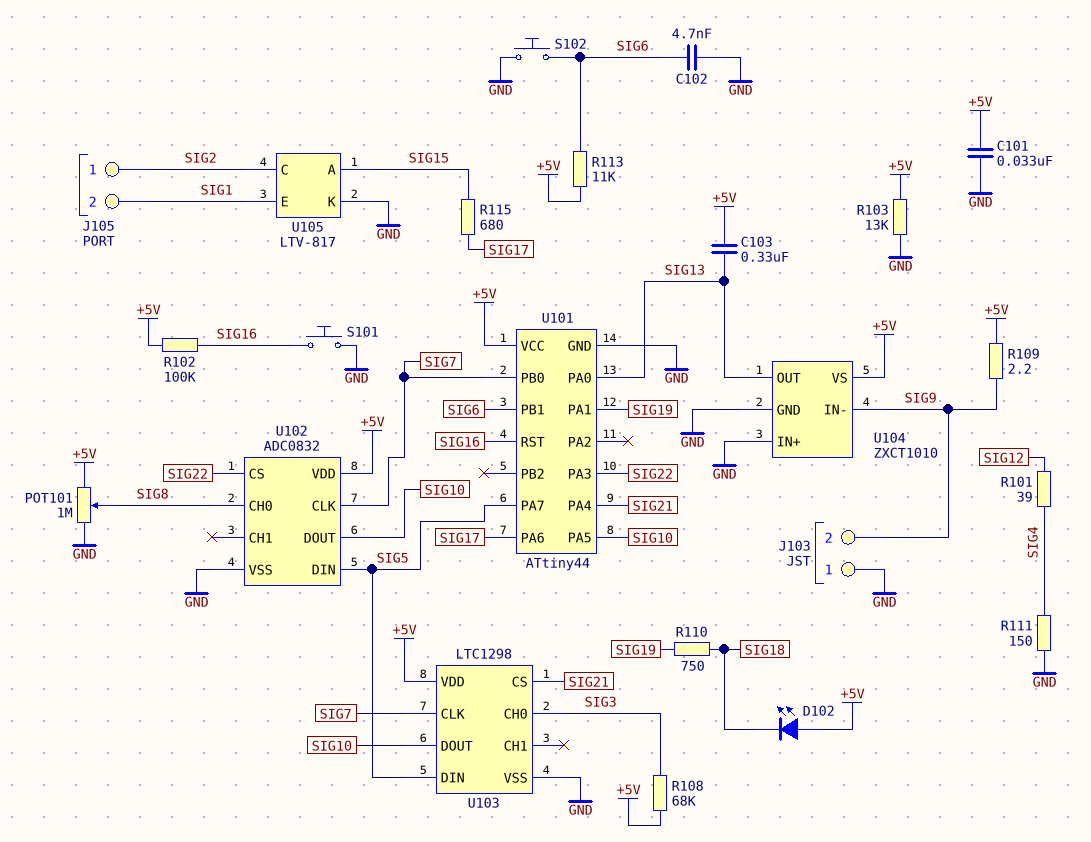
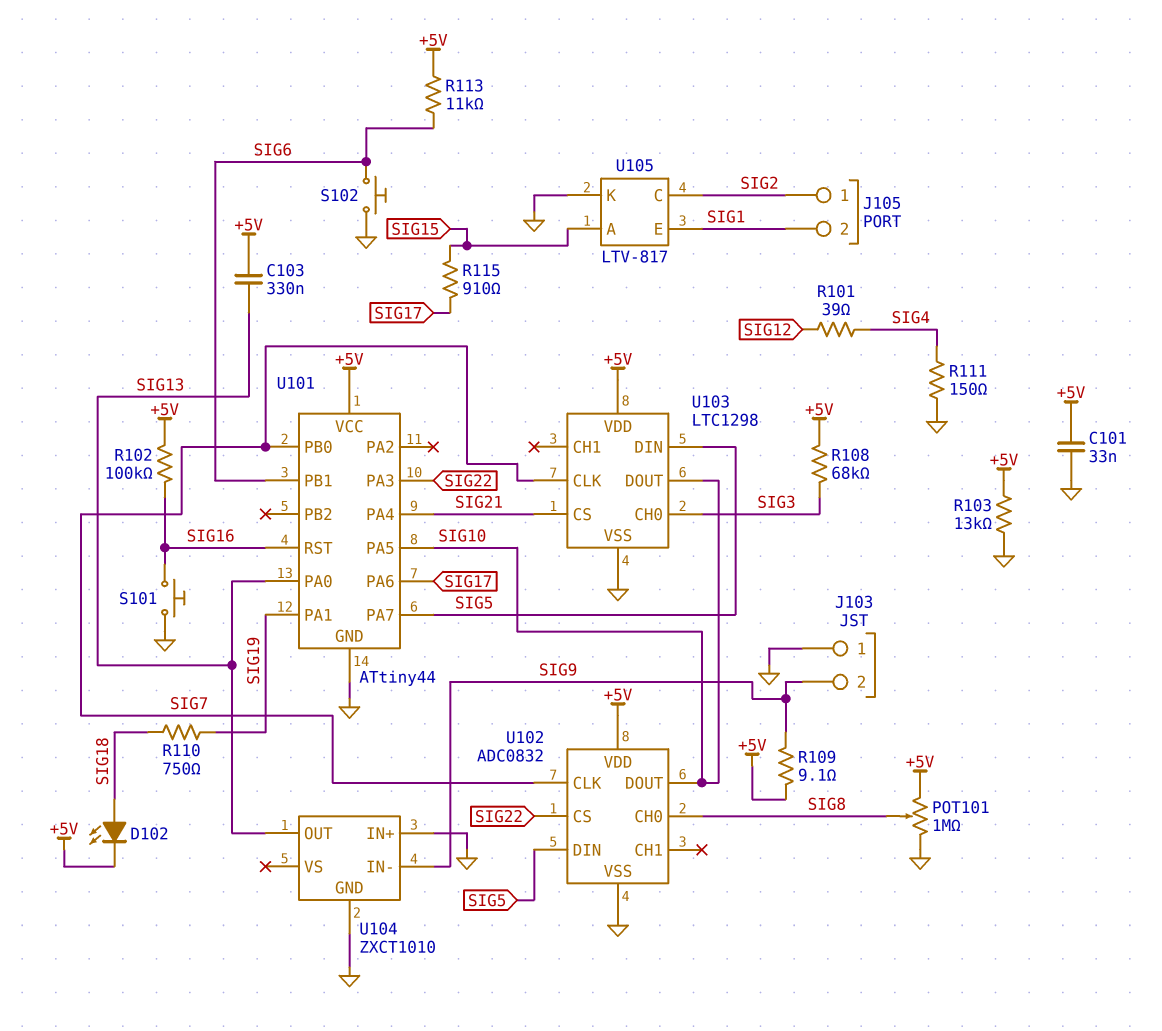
C102: 4.7nF (GND, SIG6) -> none
D102: LED (A +5V, K SIG18) -> LED (A SIG18, K +5V)
R109: 2.2 (+5V, SIG9) -> 9.1 (+5V, SIG9)
R115: 680 (SIG15, SIG17) -> 910 (SIG15, SIG17)
U104 pin VS: +5V -> none

